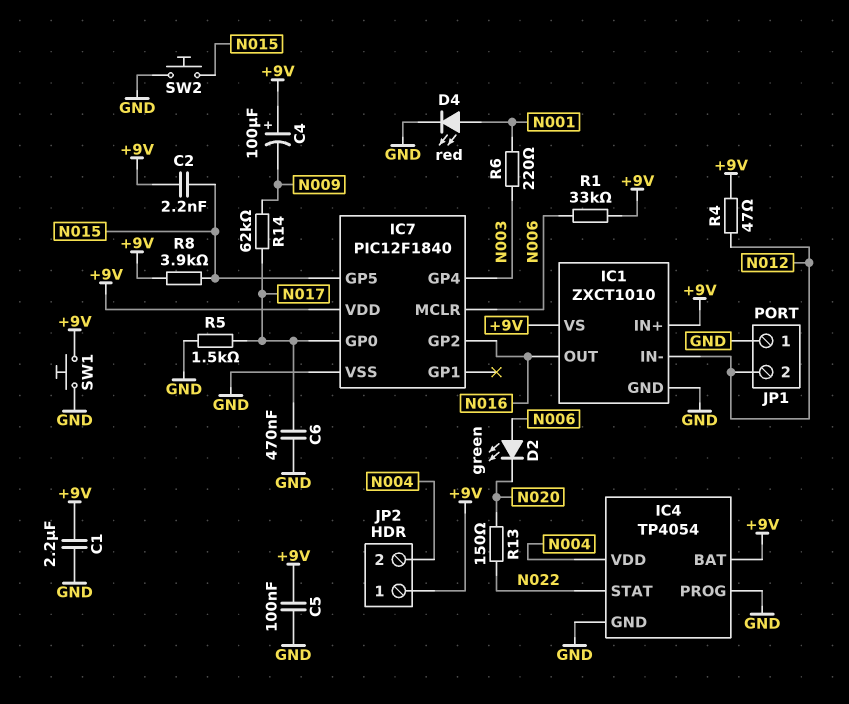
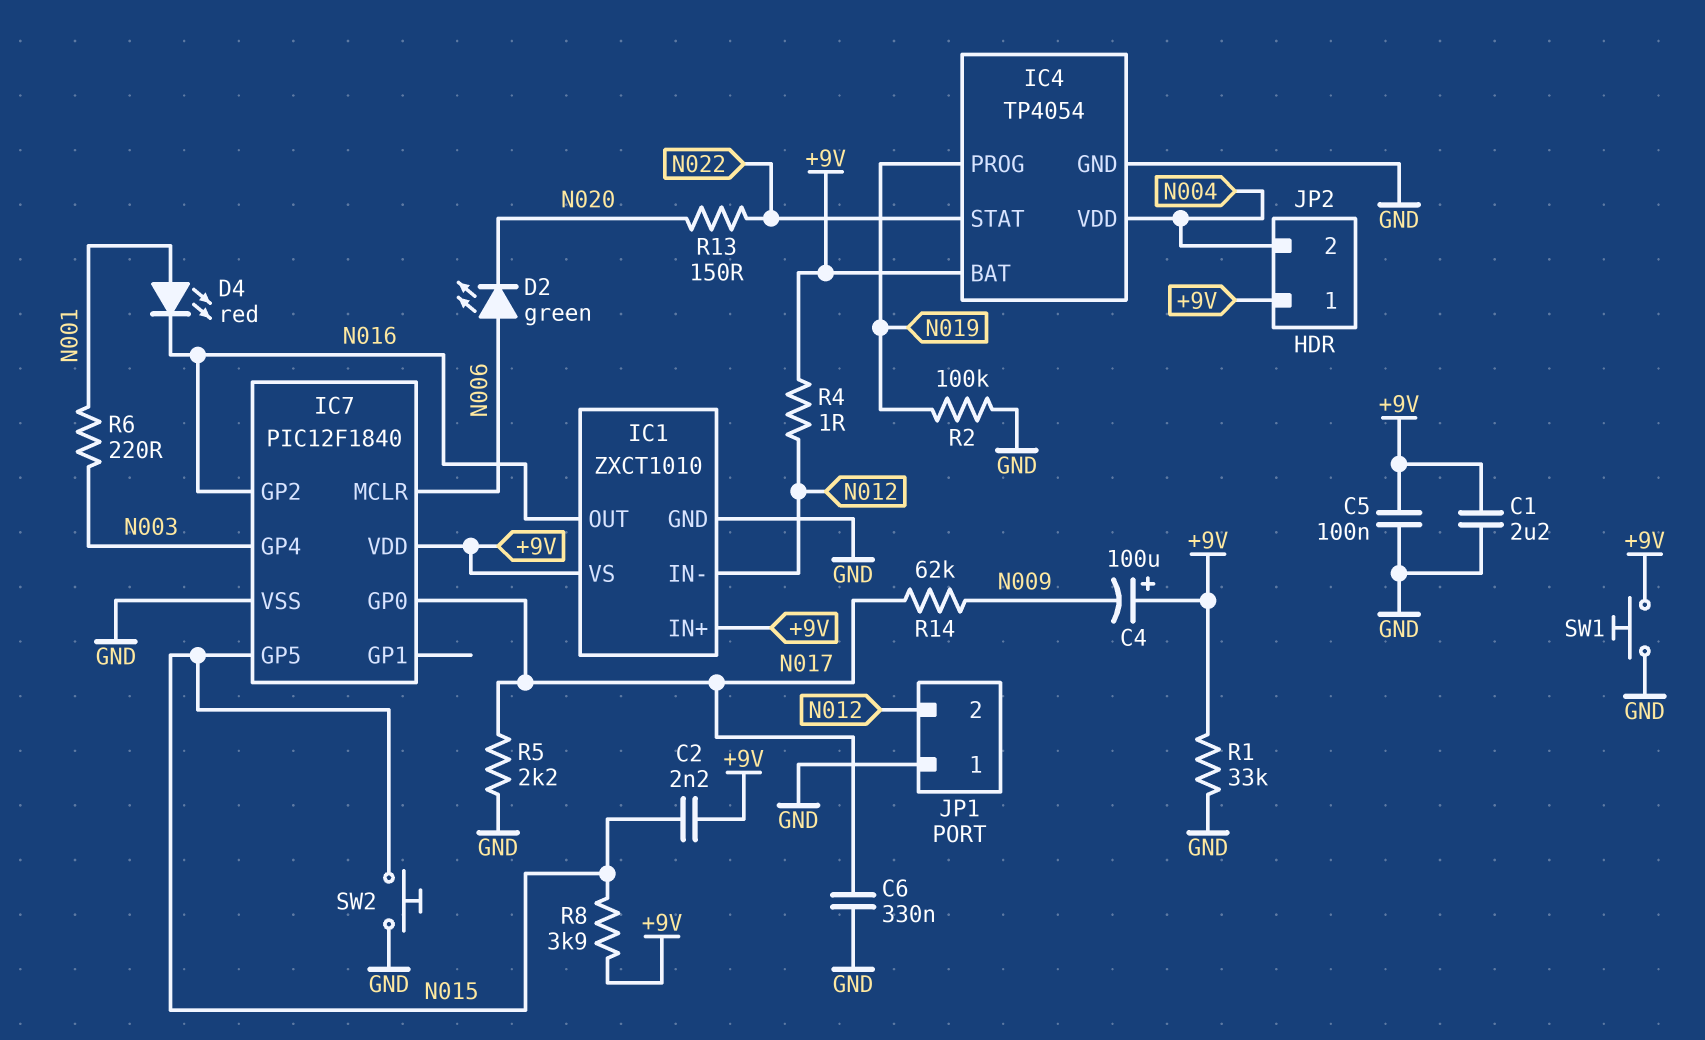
C6: 470nF (GND, N017) -> 330nF (GND, N017)
D4: LED red (A N001, K GND) -> LED red (A N001, K N016)
IC4 pin PROG: GND -> N019
R1: 33k (+9V, N006) -> 33k (+9V, GND)
R2: none -> 100k (GND, N019)
R4: 47 (+9V, N012) -> 1 (+9V, N012)
R5: 1.5k (GND, N017) -> 2.2k (GND, N017)

